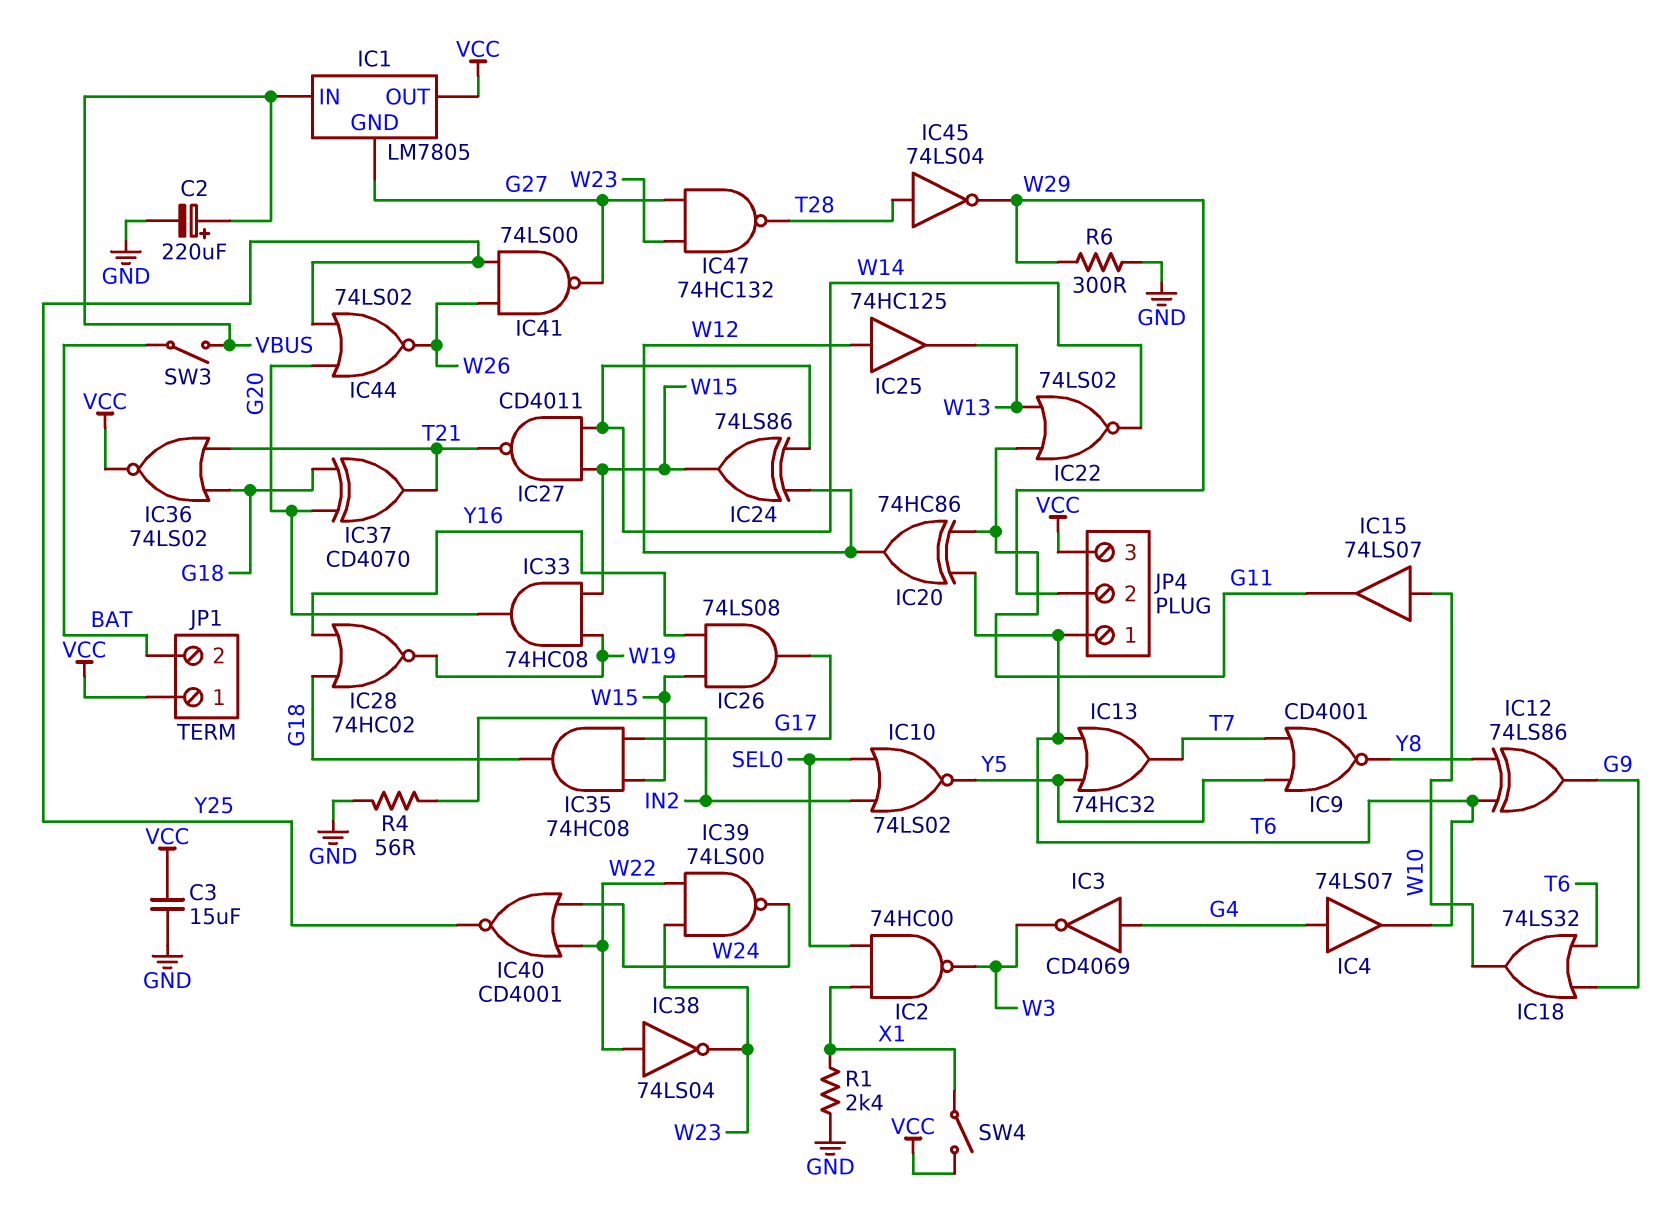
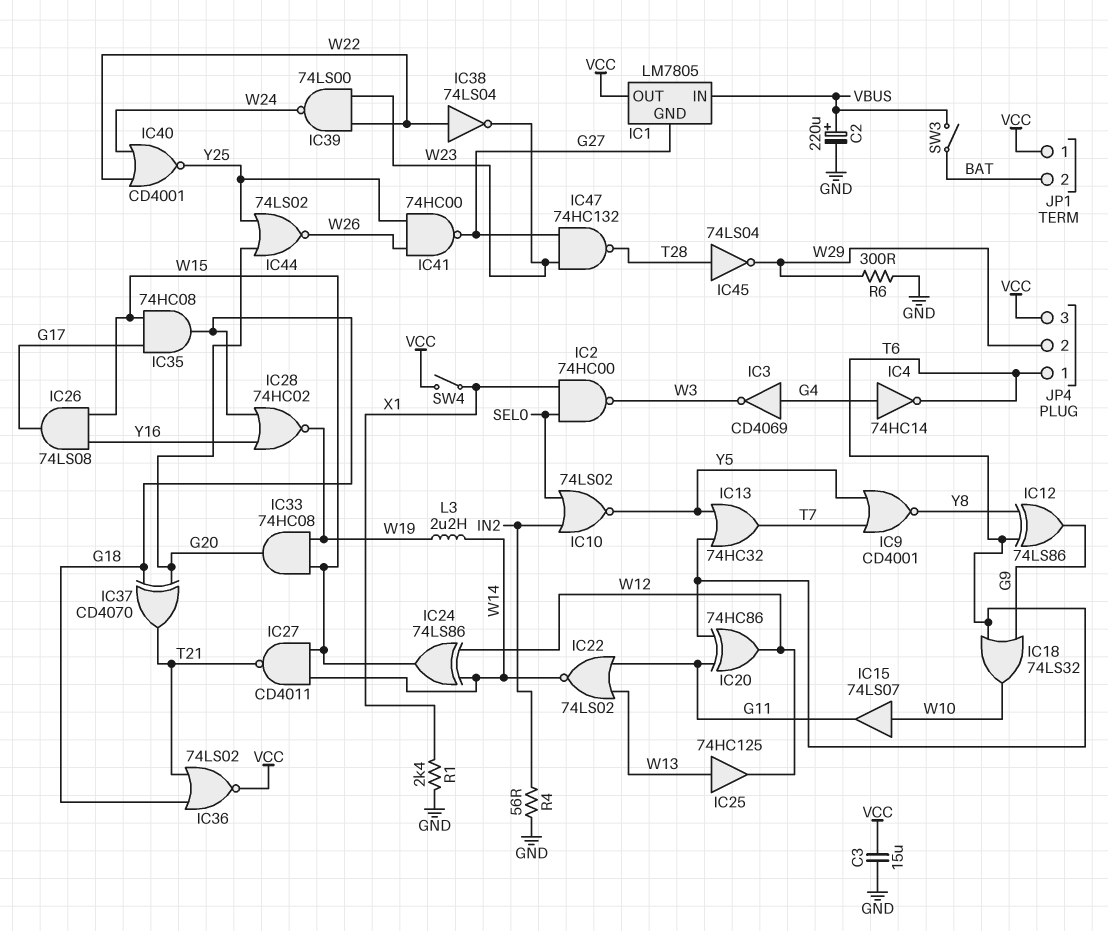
IC4: buffer 74LS07 (in G4, out T6) -> NOT 74HC14 (in G4, out T6)
IC25: buffer 74HC125 (in W12, out W13) -> buffer 74HC125 (in W13, out W12)
IC41: NAND 74LS00 (in W26, in Y25, out G27) -> NAND 74HC00 (in W26, in Y25, out G27)
L3: none -> 2.2uH (W14, W19)

